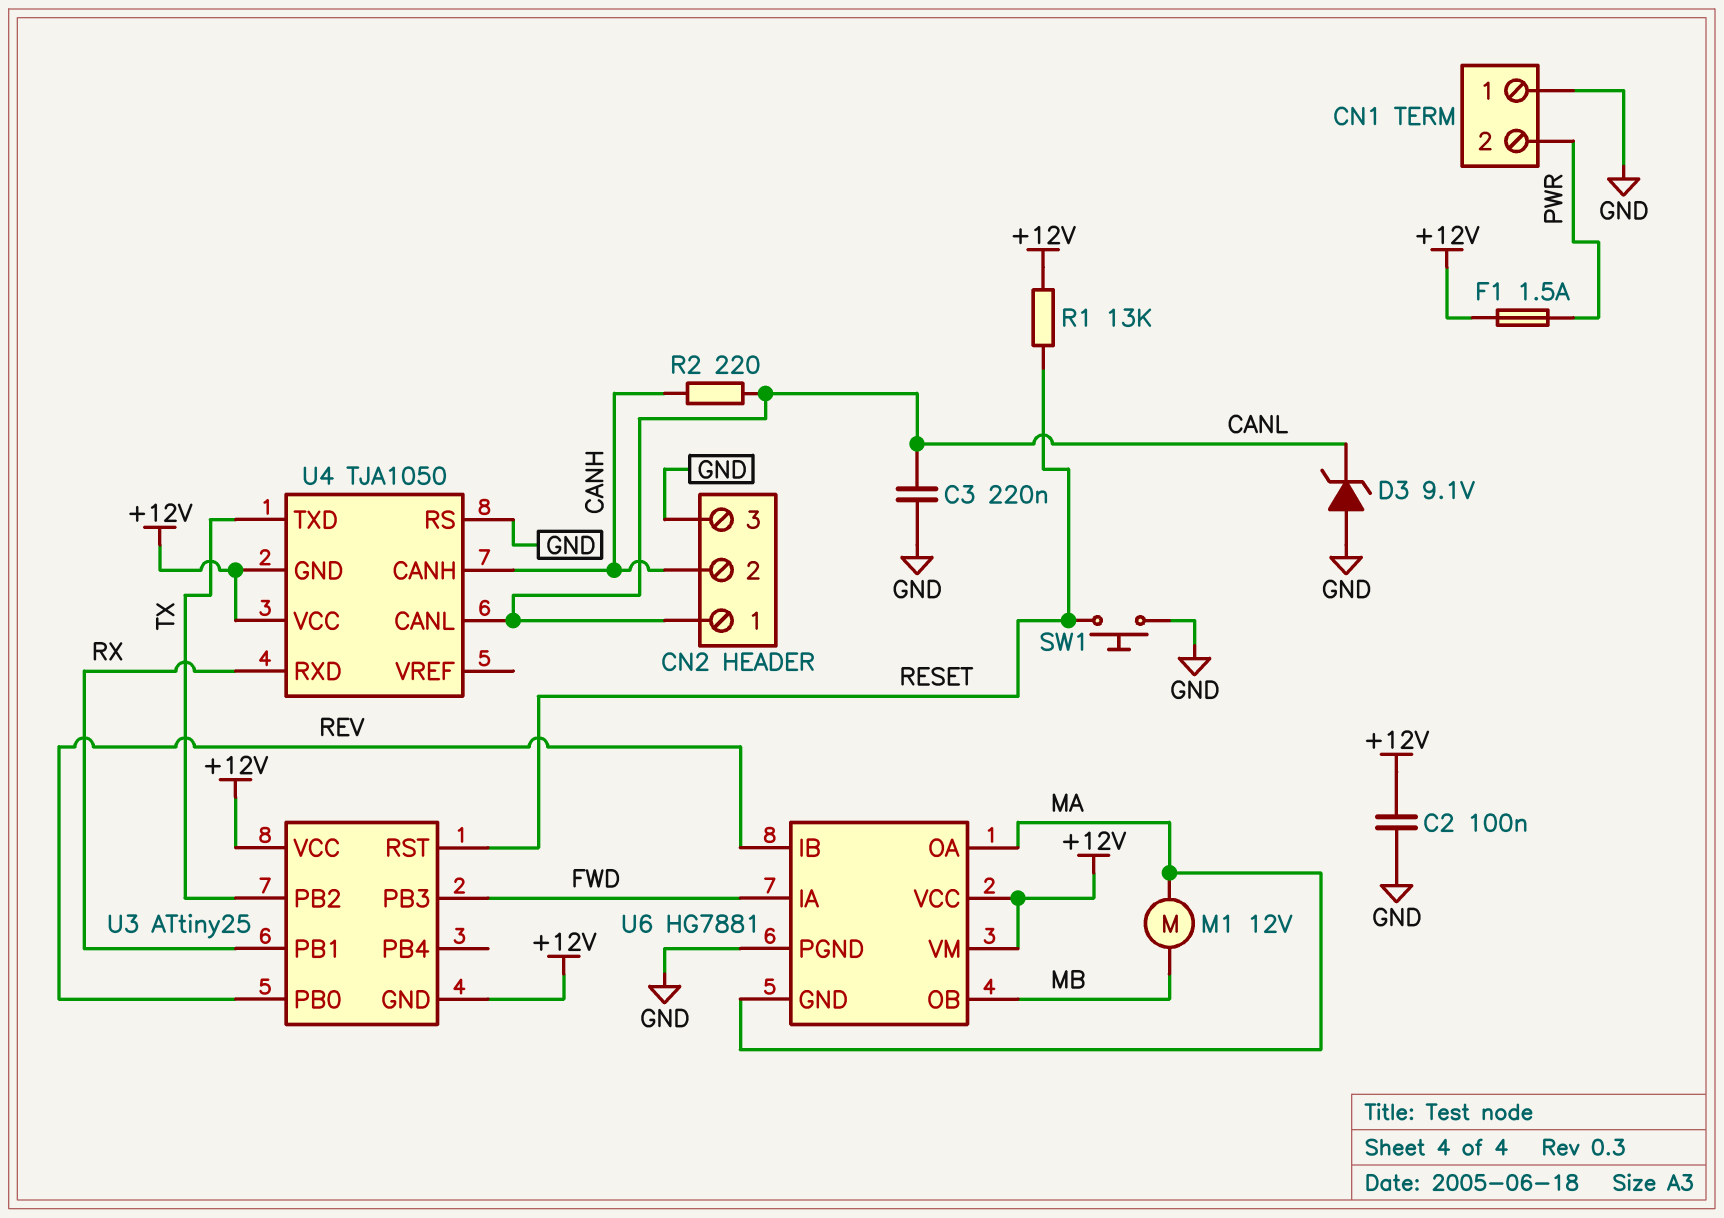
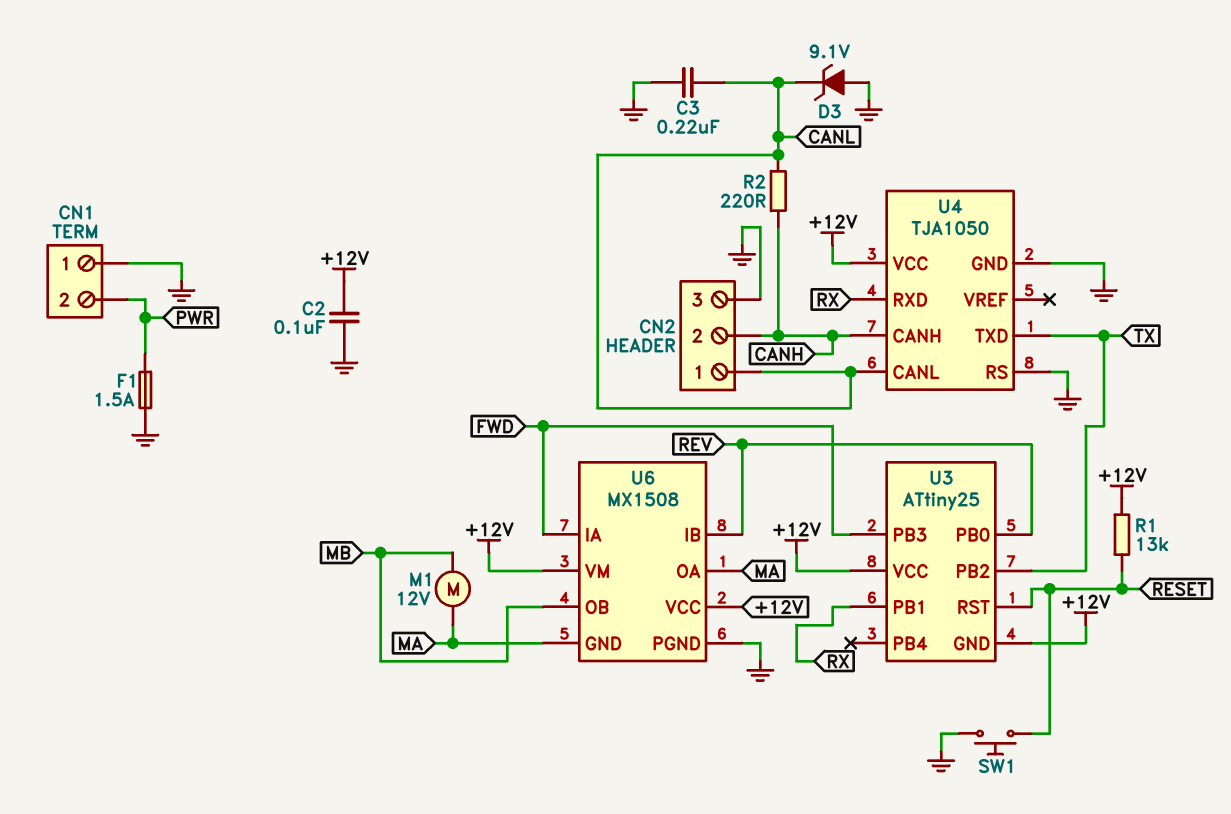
F1: 1.5A (+12V, PWR) -> 1.5A (GND, PWR)
U4 pin GND: +12V -> GND
U6: HG7881 -> MX1508

